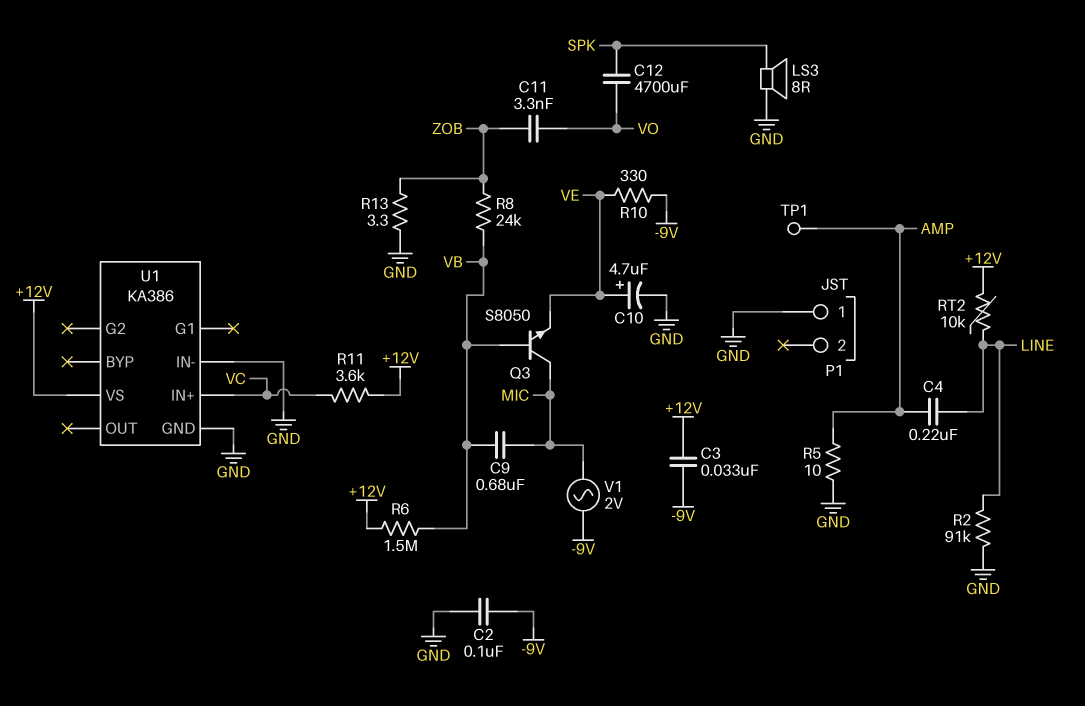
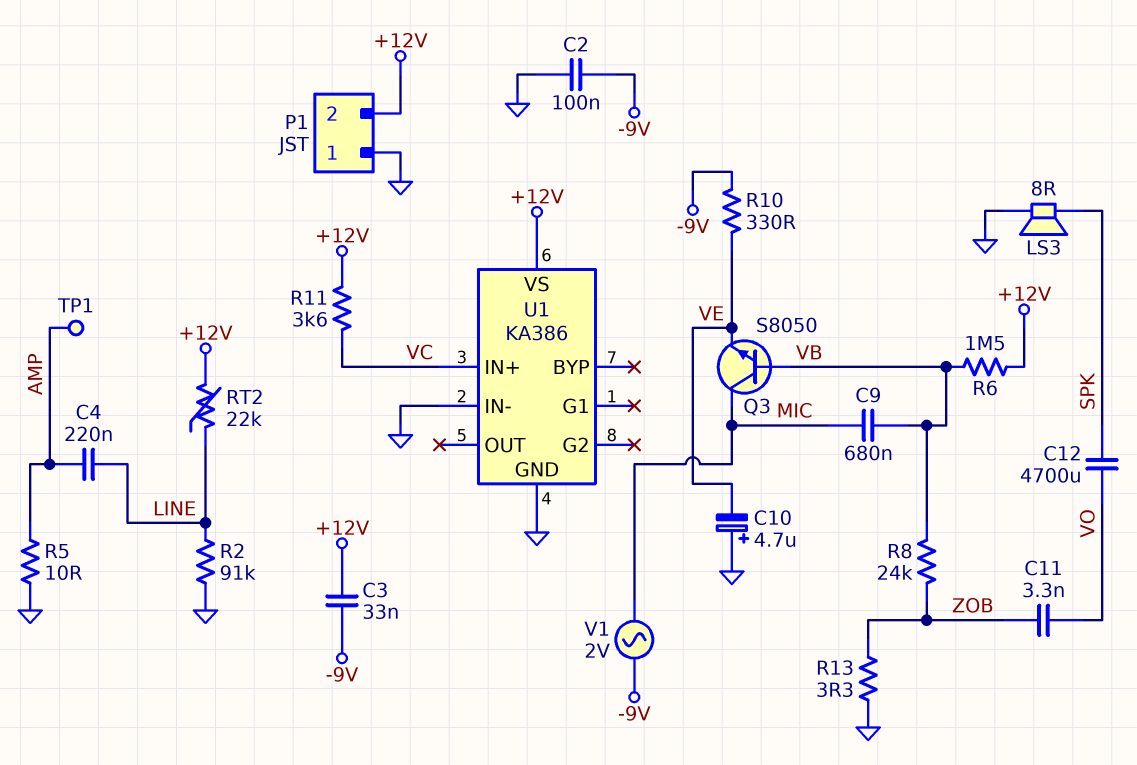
C10: 4.7uF (plus VE, minus GND) -> 4.7uF (plus GND, minus VE)
P1 pin 2: none -> +12V
RT2: 10k (+12V, LINE) -> 22k (+12V, LINE)

